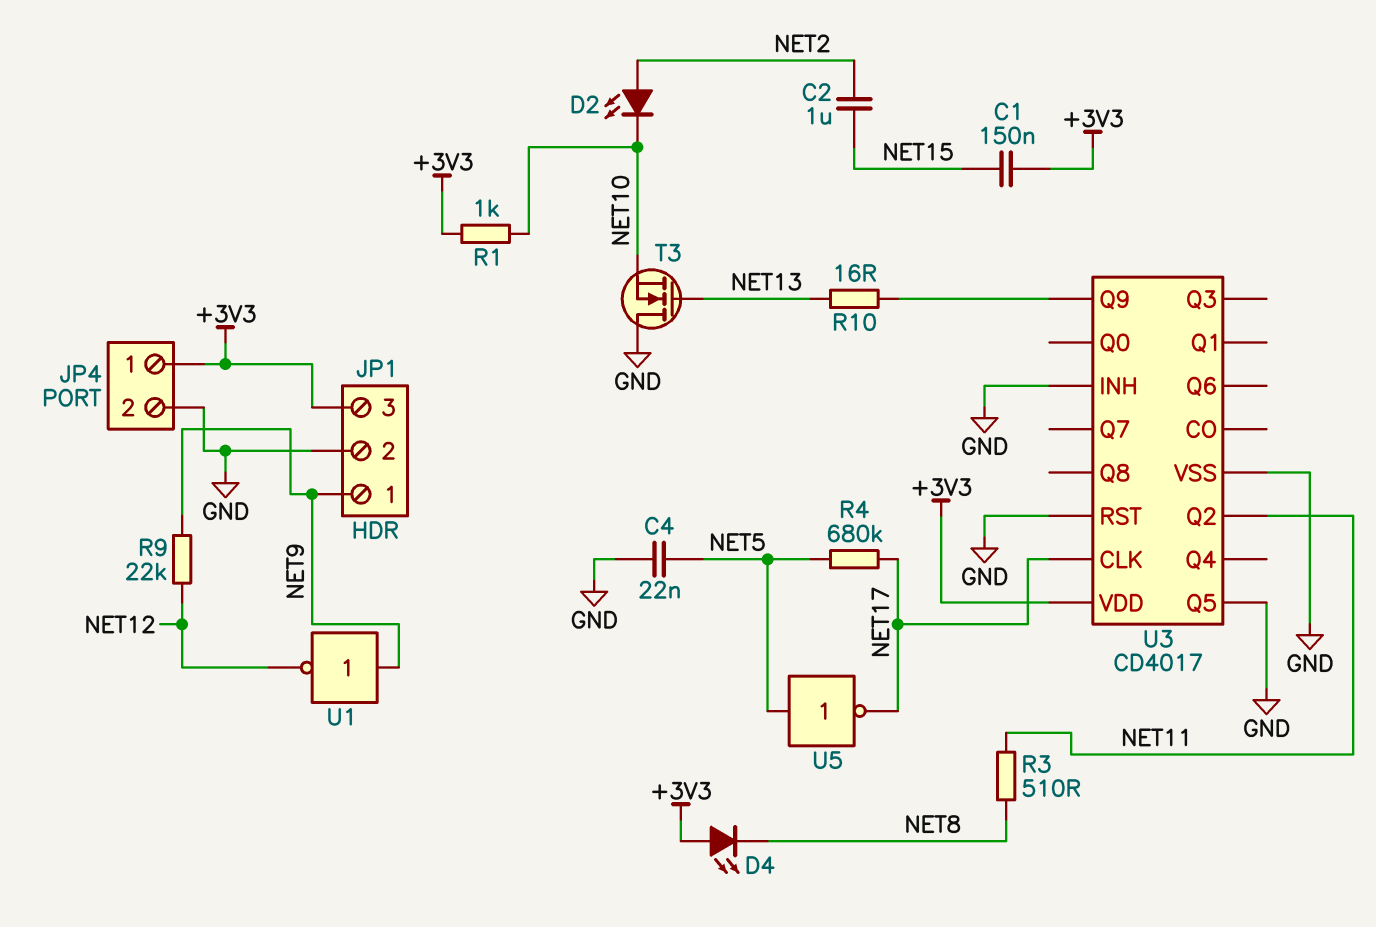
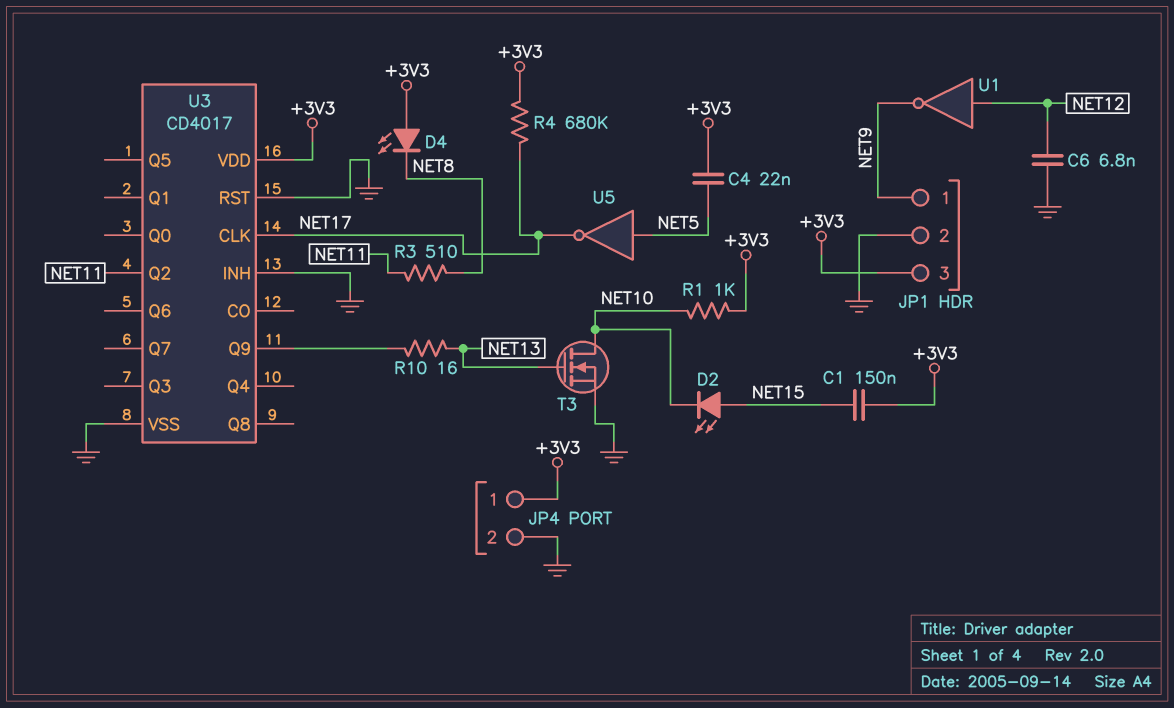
C2: 1uF (NET2, NET15) -> none
C4: 22nF (GND, NET5) -> 22nF (+3V3, NET5)
C6: none -> 6.8nF (GND, NET12)
D2: LED (A NET2, K NET10) -> LED (A NET15, K NET10)
R4: 680k (NET5, NET17) -> 680k (+3V3, NET17)
R9: 22k (NET9, NET12) -> none
T3: NMOS (G NET13, D GND, S NET10) -> NMOS (G NET13, D NET10, S GND)
U1: NOT (in NET9, out NET12) -> NOT (in NET12, out NET9)
U3 pin Q5: GND -> none

